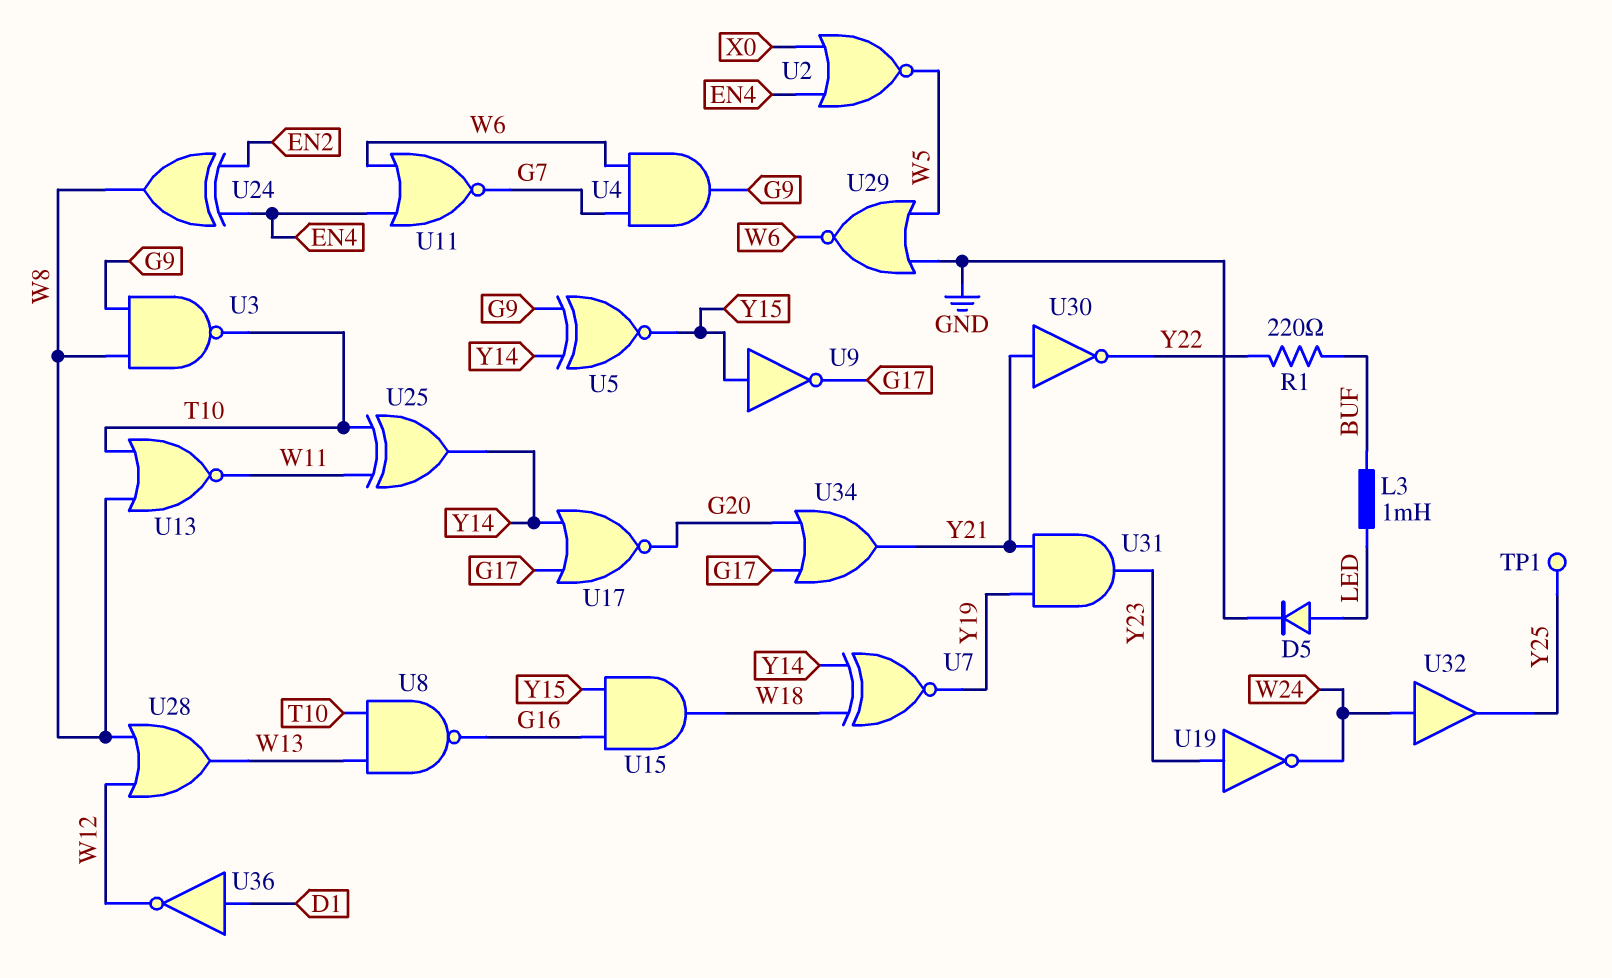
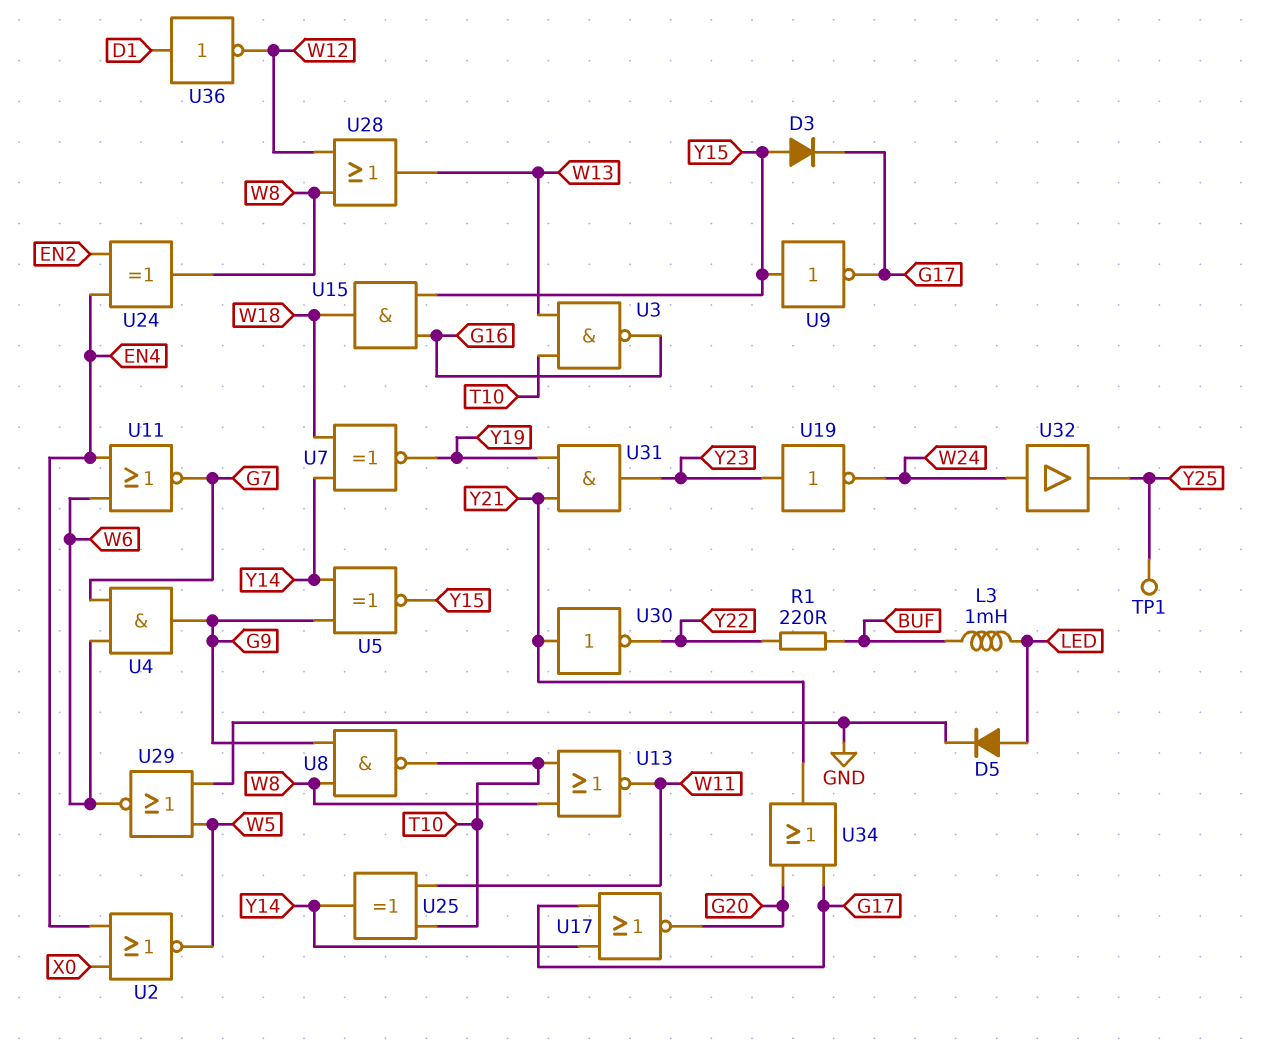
D3: none -> diode (A Y15, K G17)
U3: NAND (in G9, in W8, out T10) -> NAND (in T10, in W13, out G16)
U8: NAND (in T10, in W13, out G16) -> NAND (in G9, in W8, out T10)

